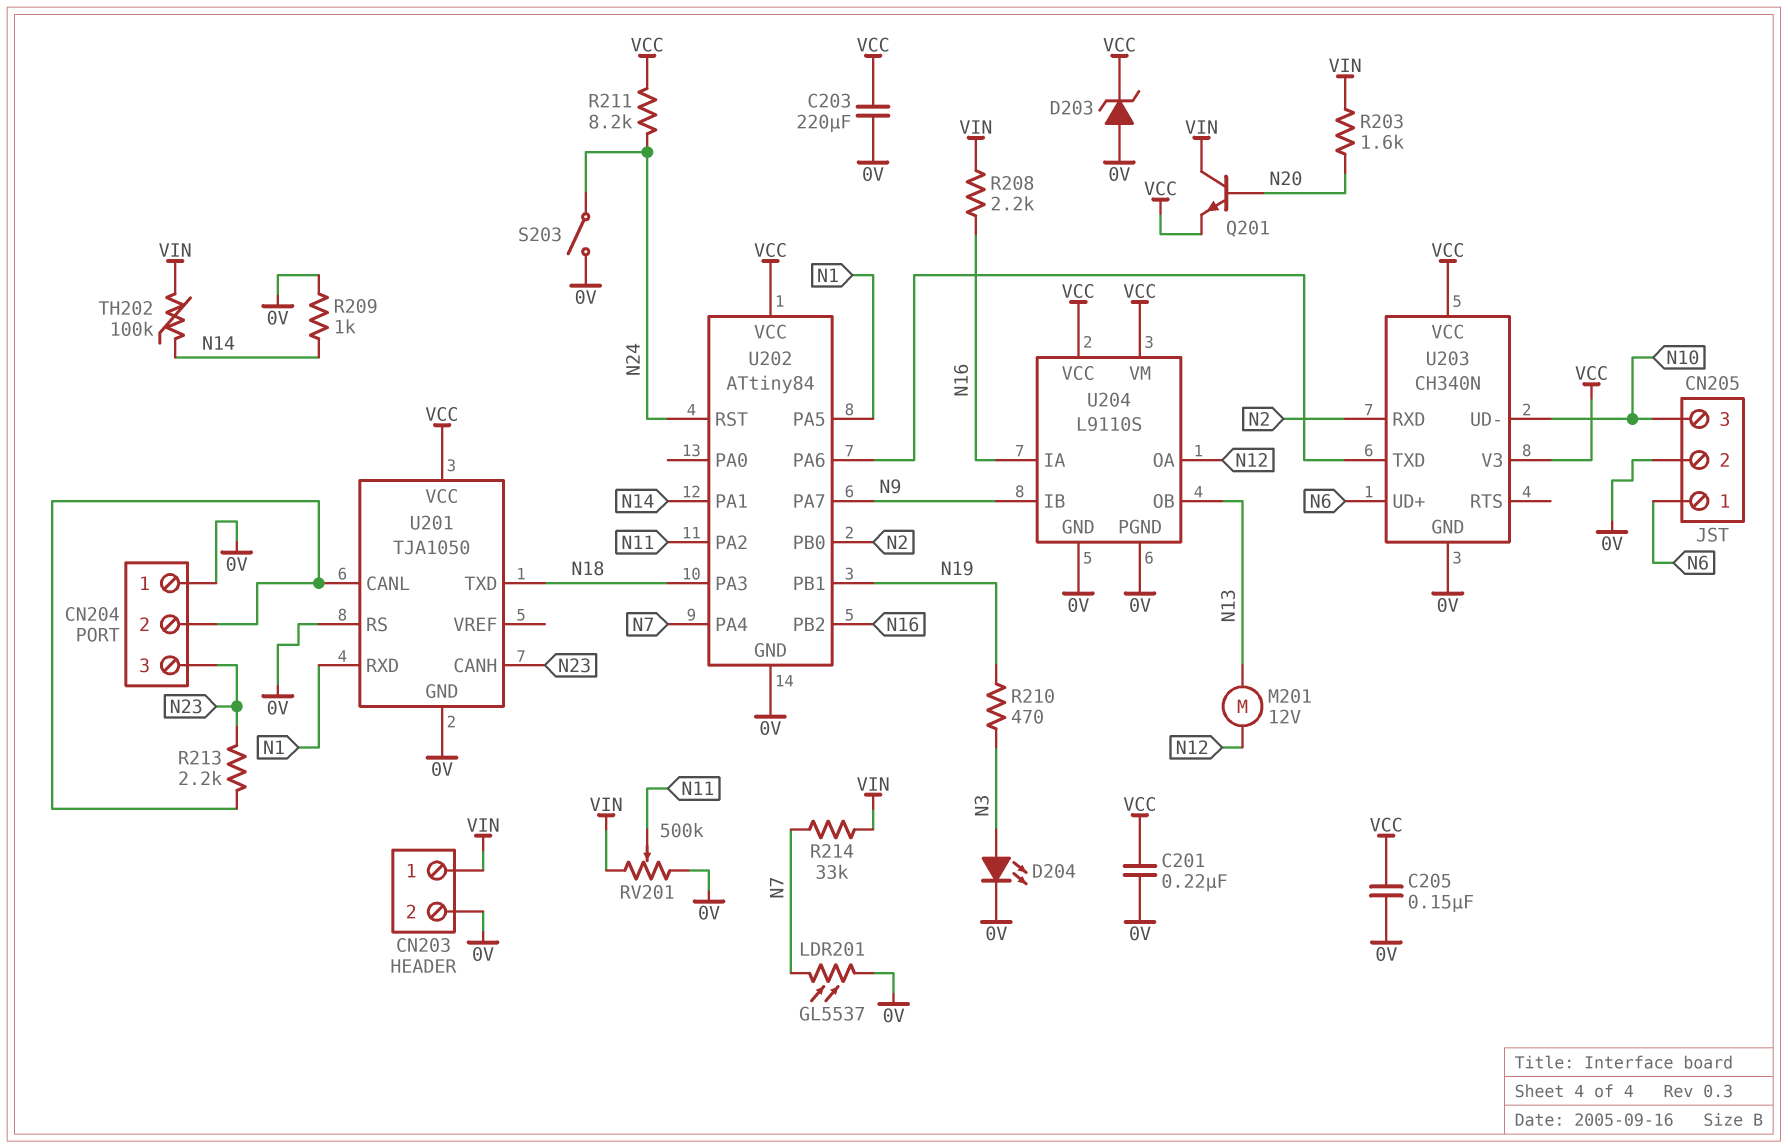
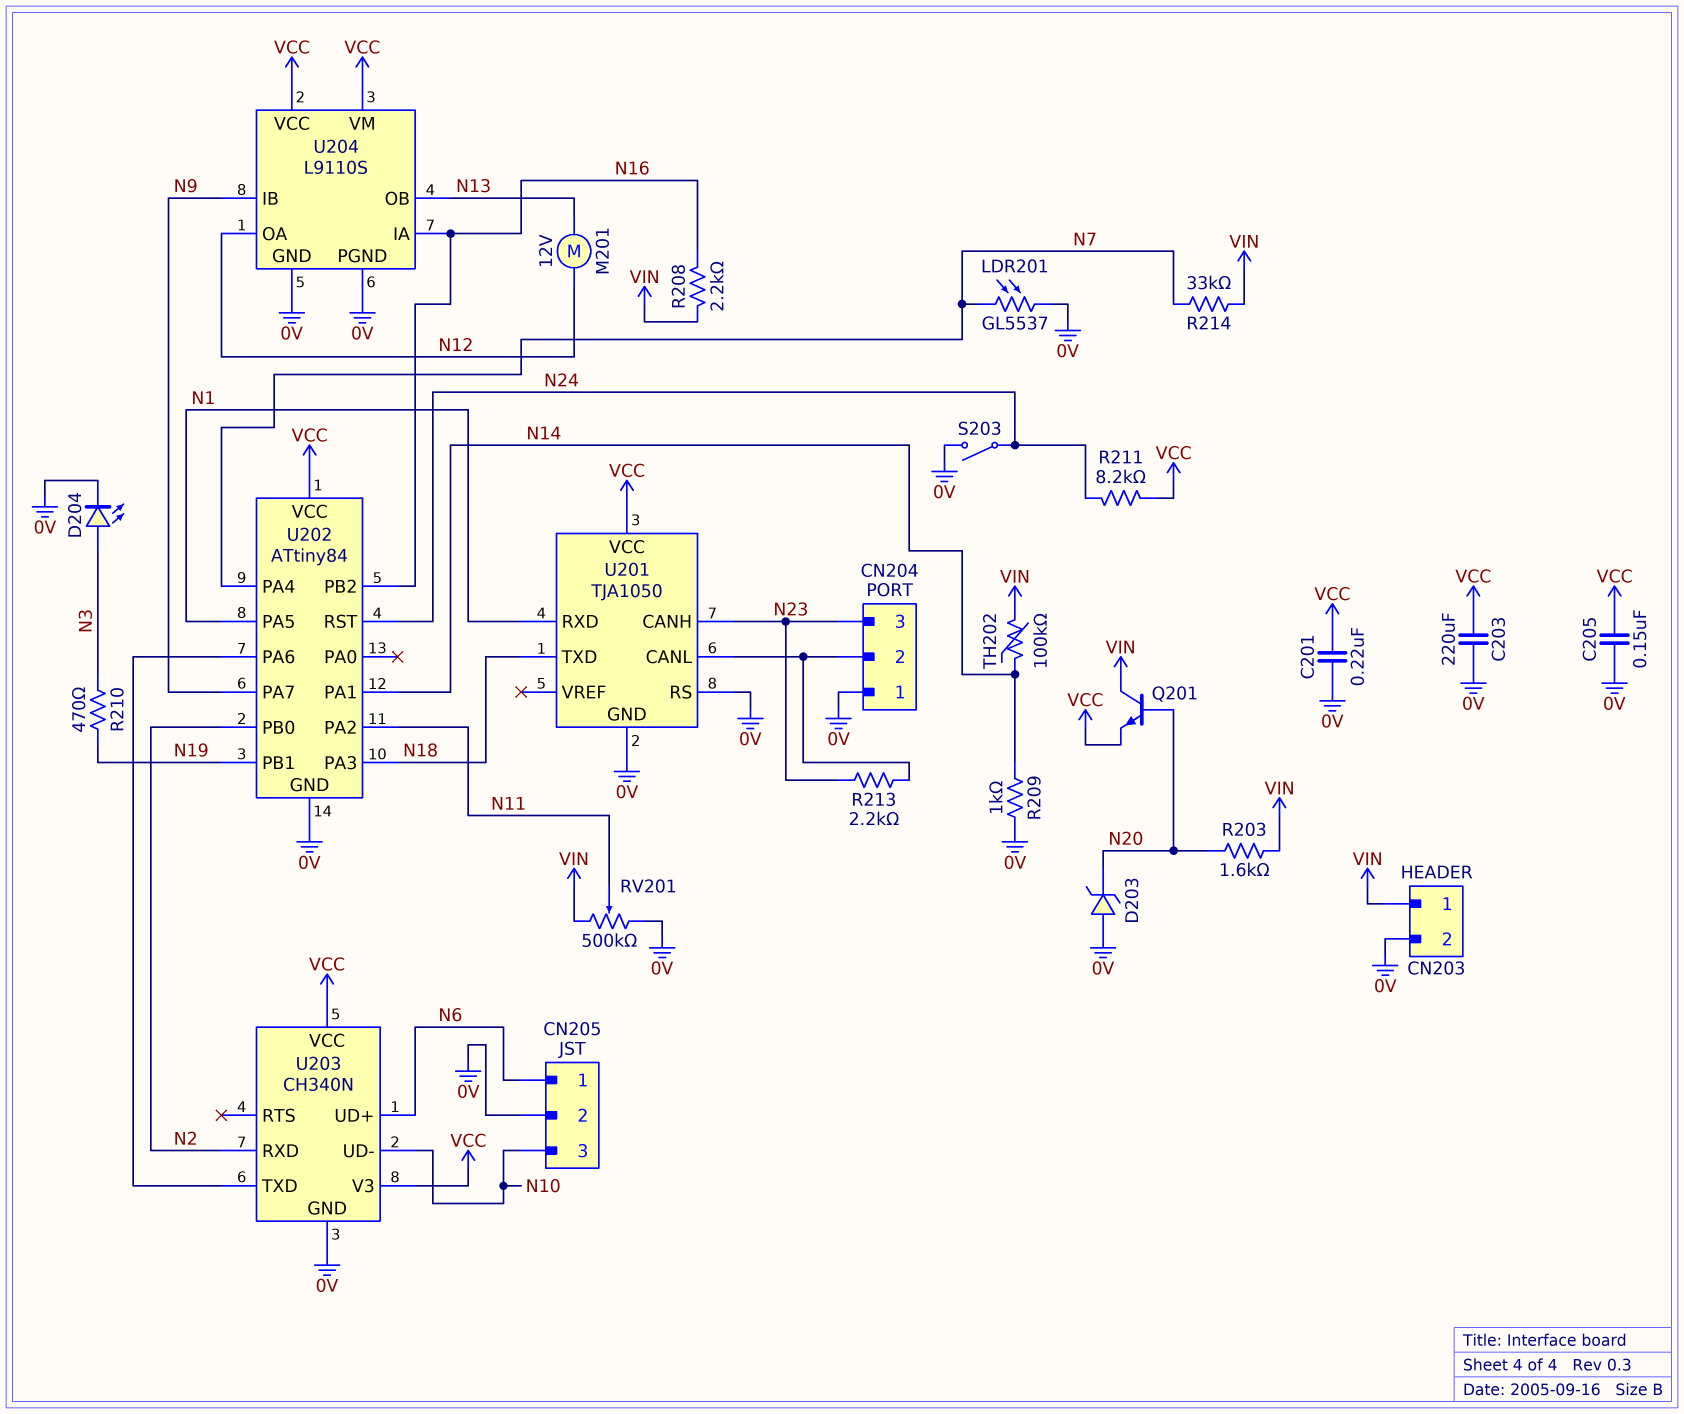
D203: zener (A 0V, K VCC) -> zener (A 0V, K N20)

